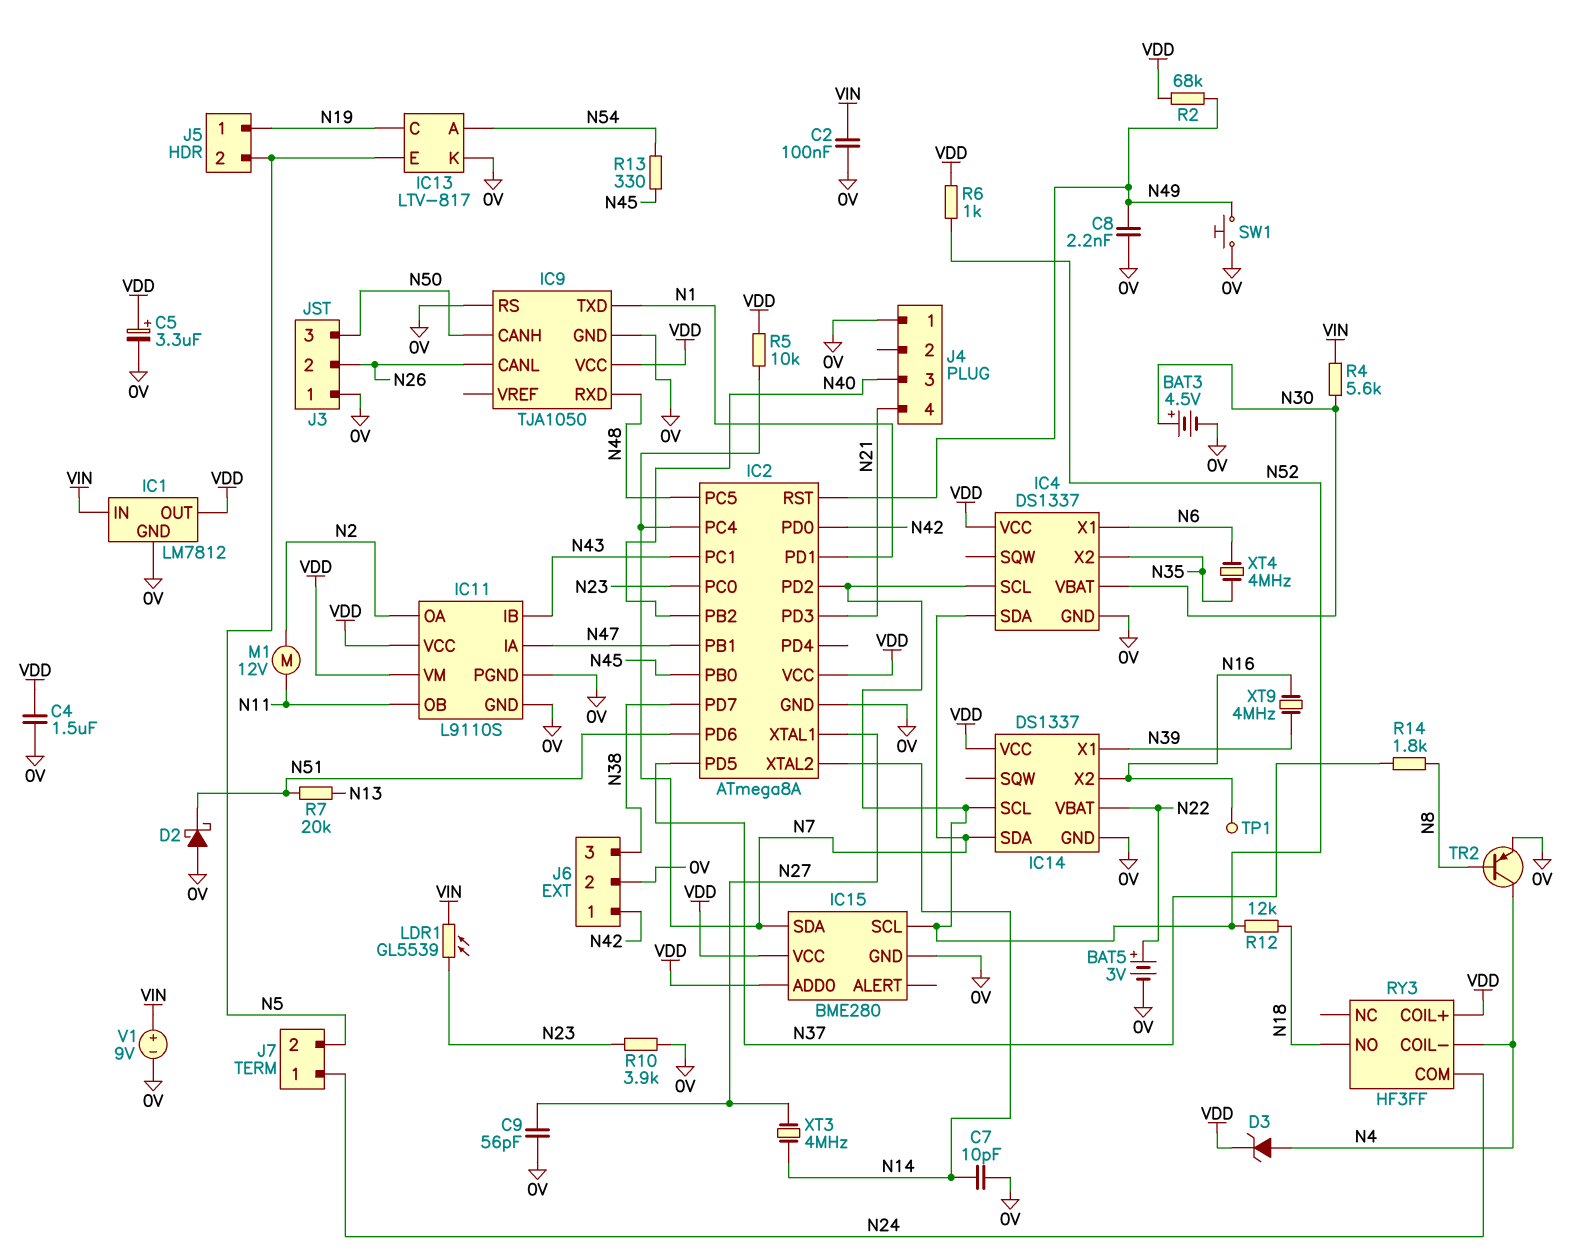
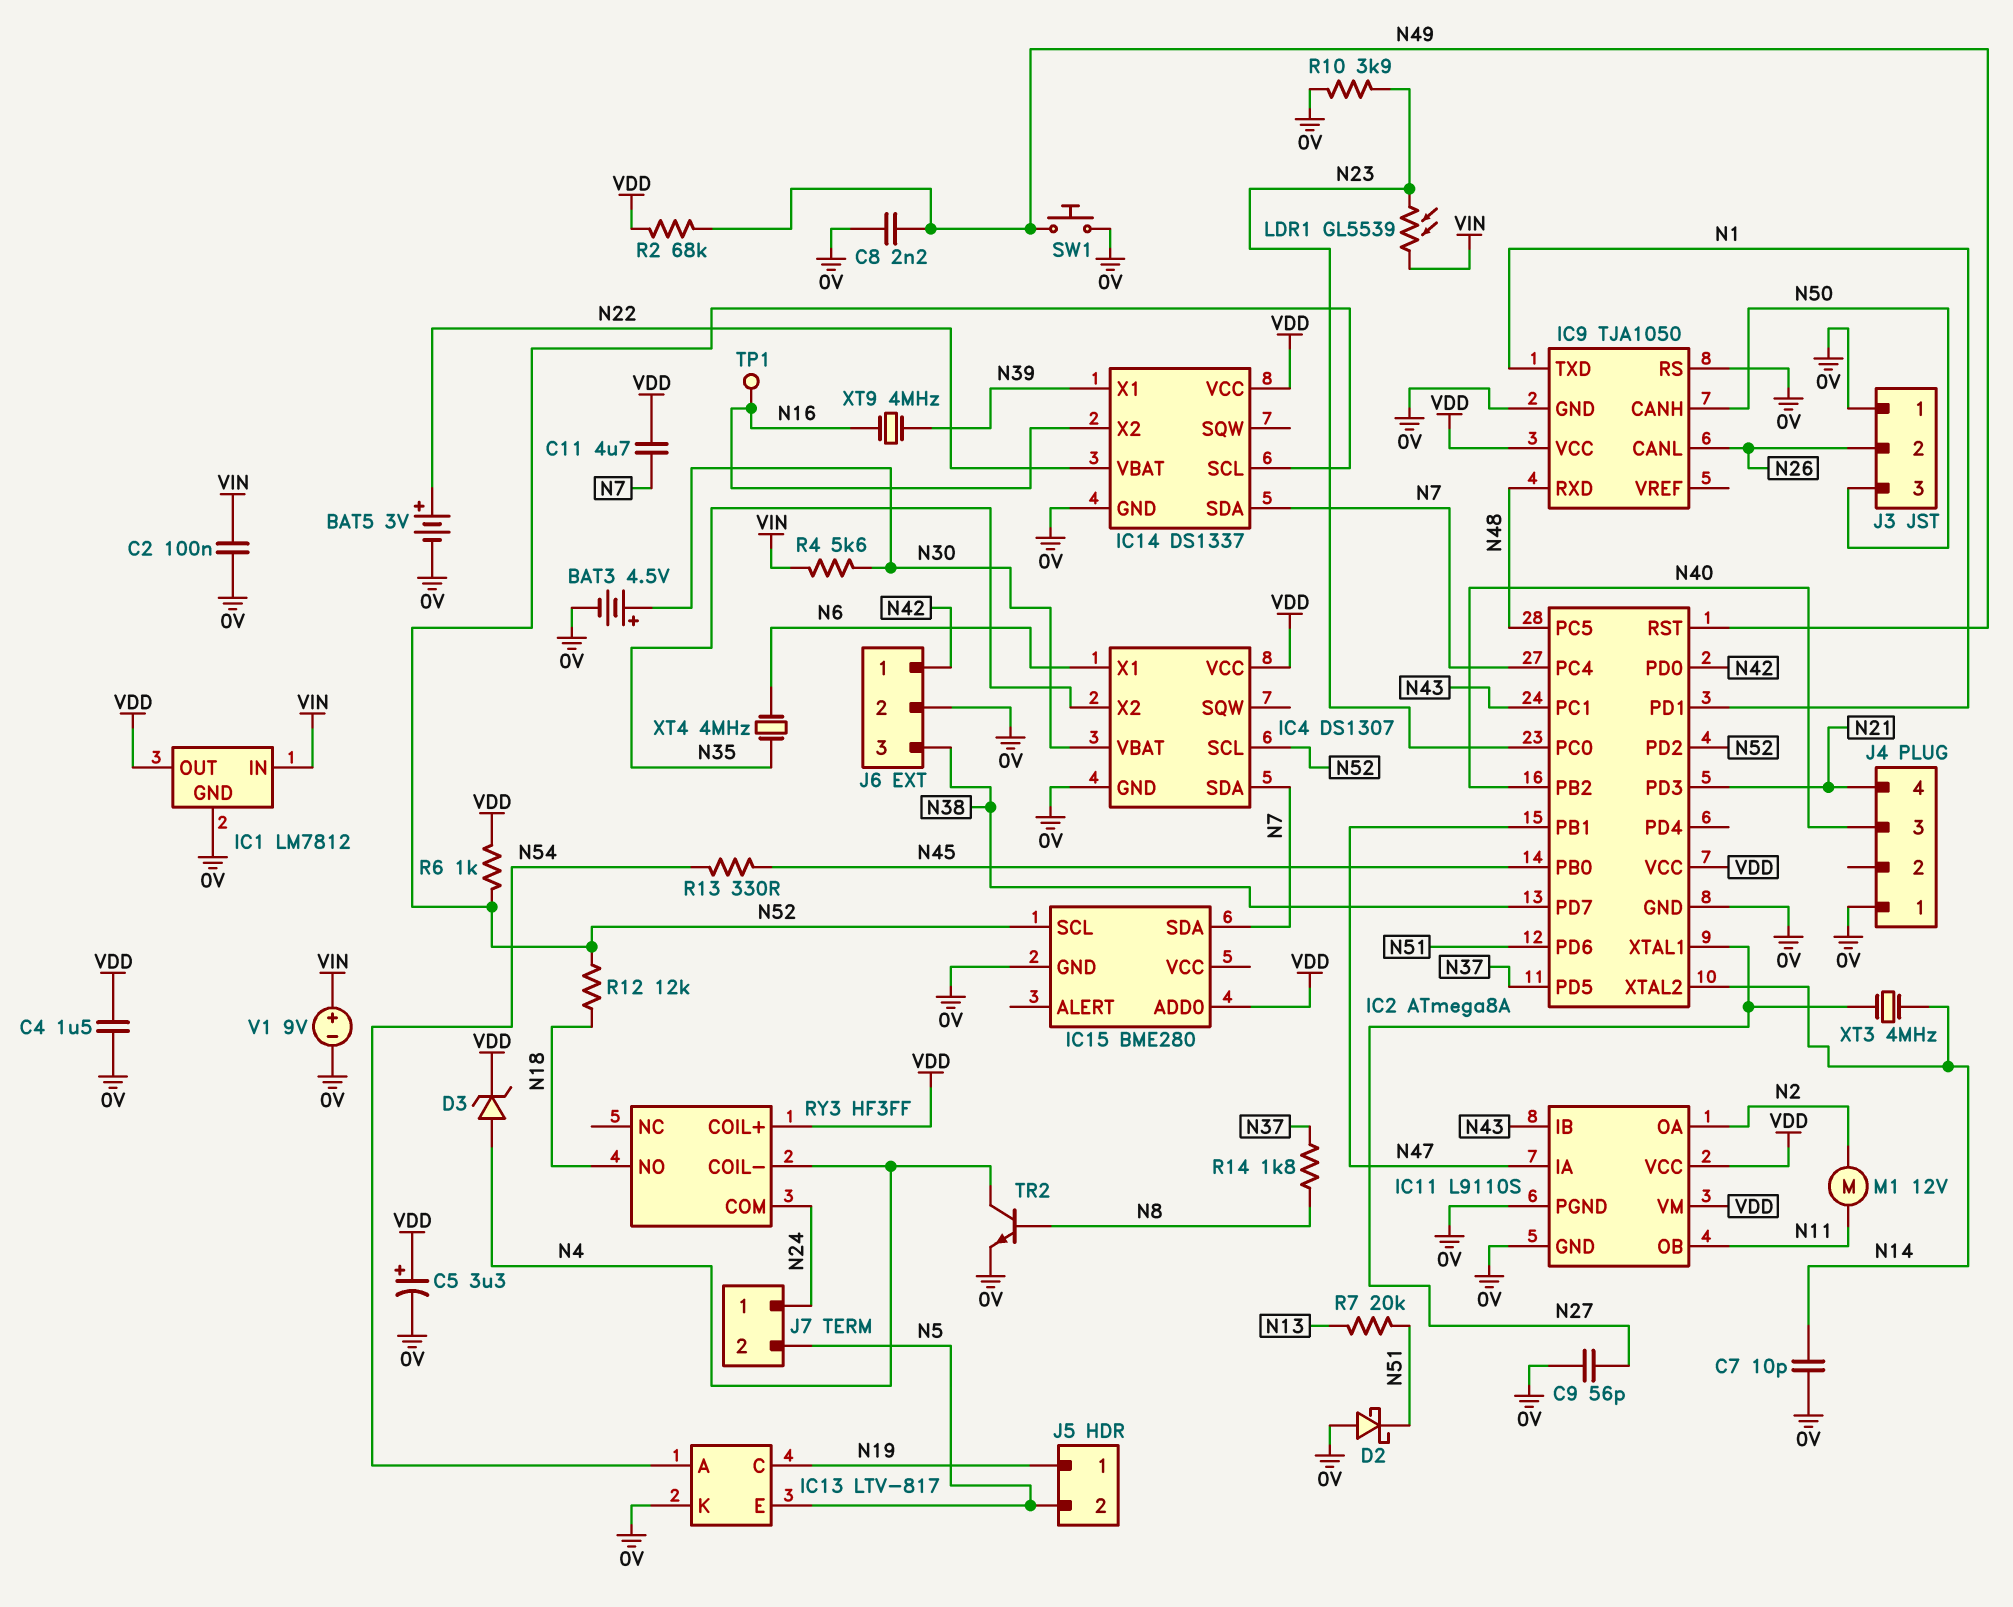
C11: none -> 4.7uF (N7, VDD)
IC4: DS1337 -> DS1307
IC15 pin VCC: VDD -> none
R5: 10k (N7, VDD) -> none
TR2: PNP (B N8, C N4, E 0V) -> NPN (B N8, C N4, E 0V)

